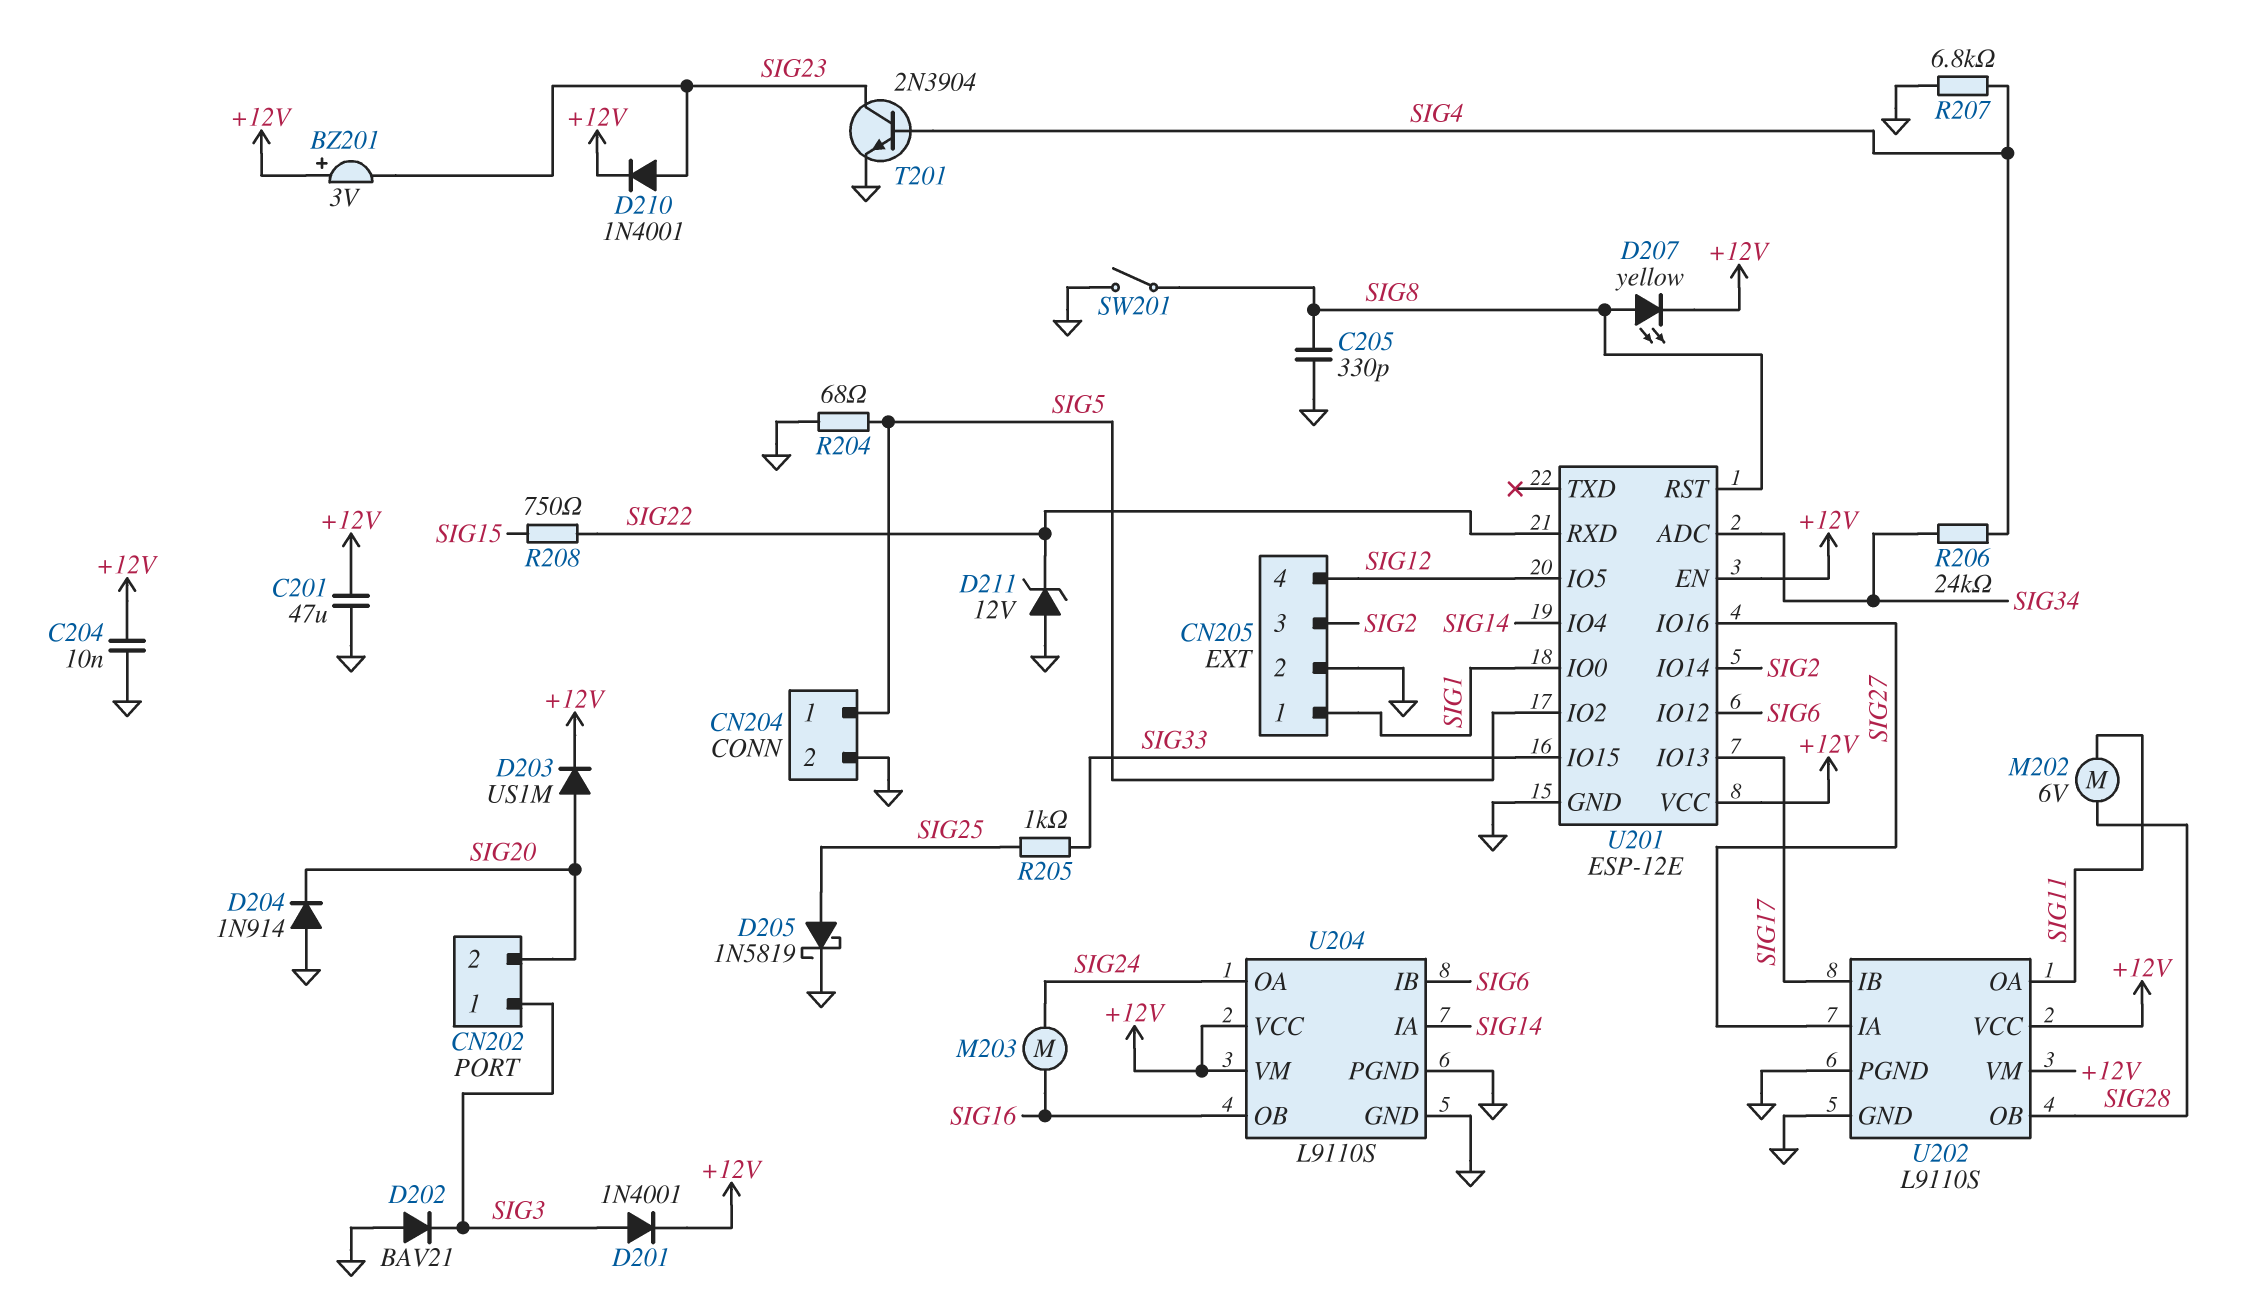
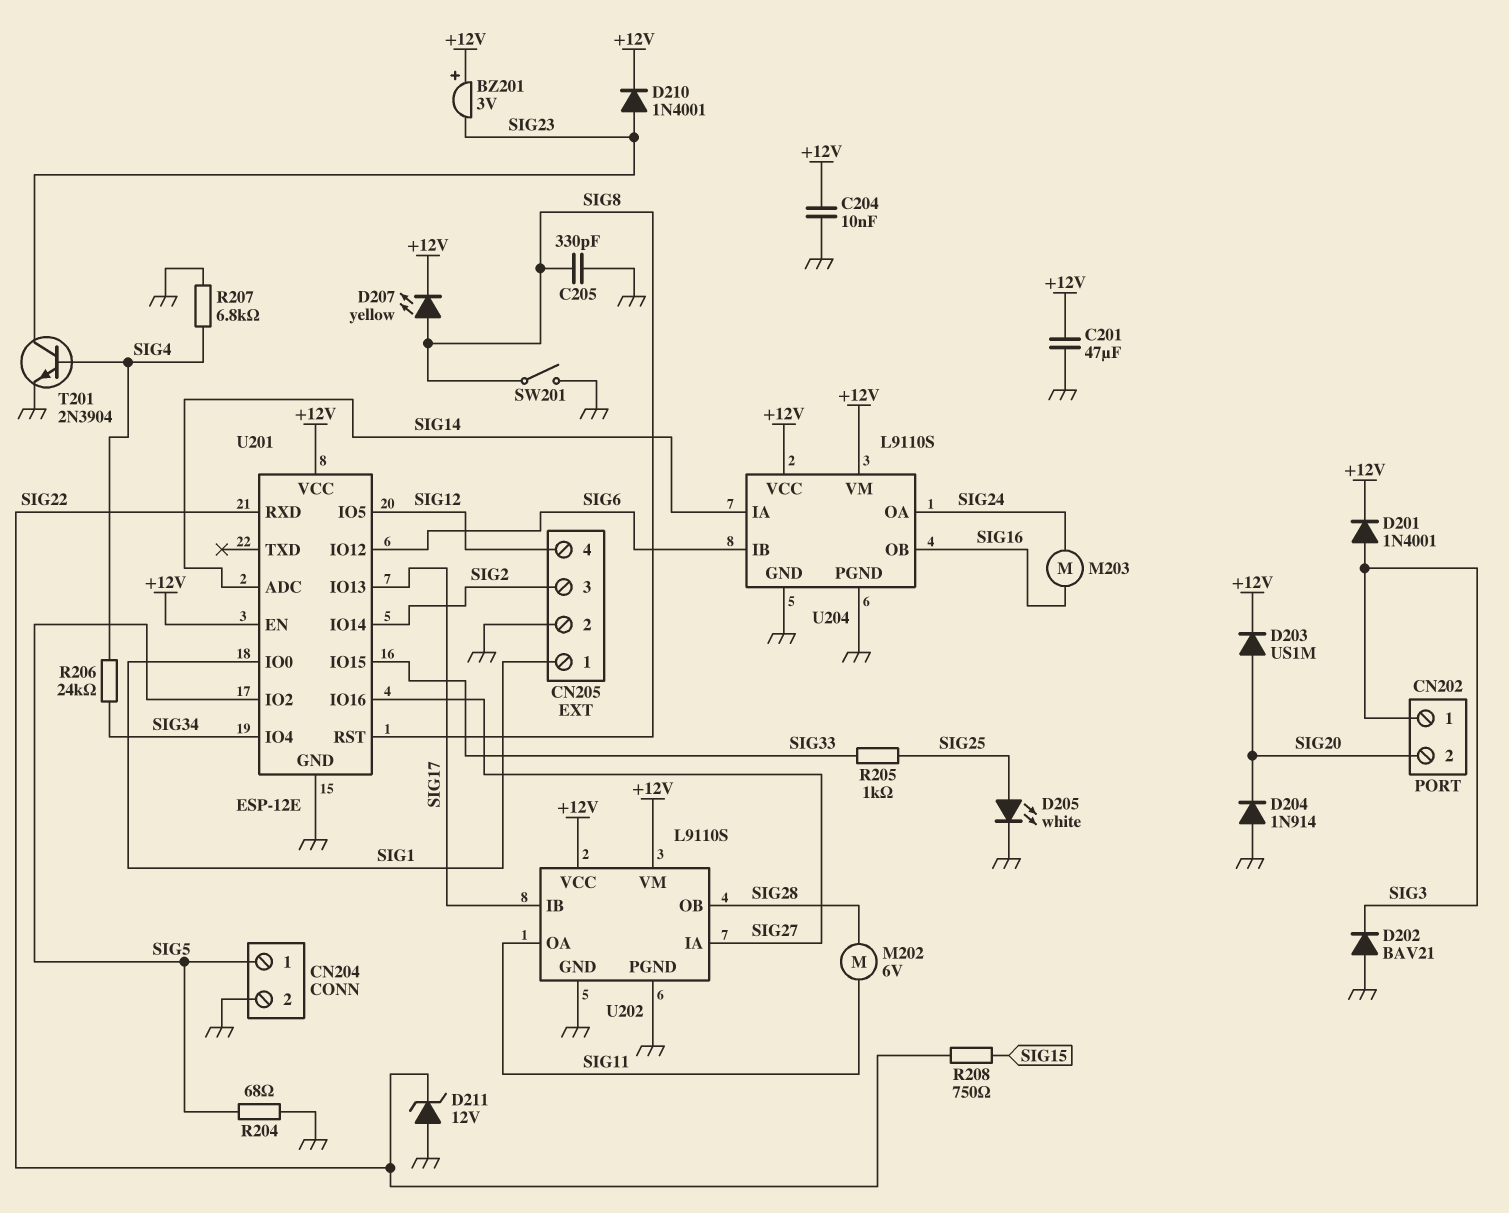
D205: schottky 1N5819 (A SIG25, K GND) -> LED white (A SIG25, K GND)
U201 pin ADC: SIG34 -> SIG14
U201 pin IO4: SIG14 -> SIG34

